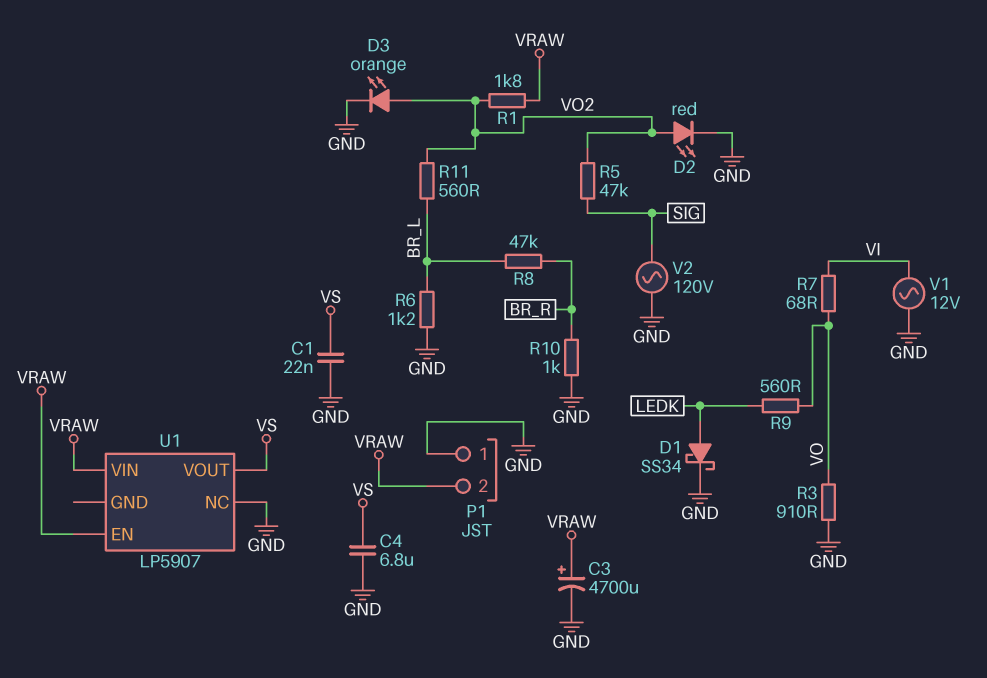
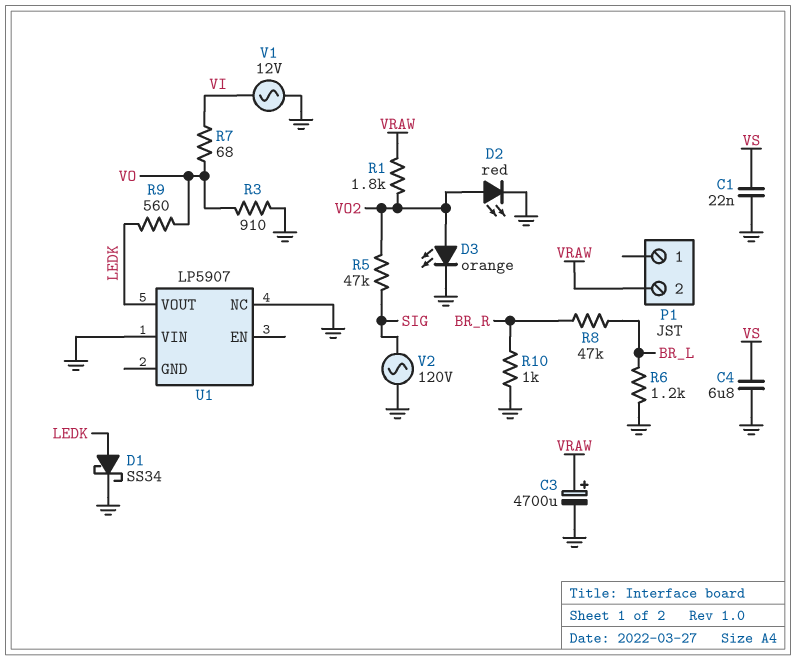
P1 pin 1: GND -> none
R11: 560 (BR_L, VO2) -> none
U1 pin EN: VRAW -> none
U1 pin VIN: VRAW -> GND
U1 pin VOUT: VS -> LEDK

